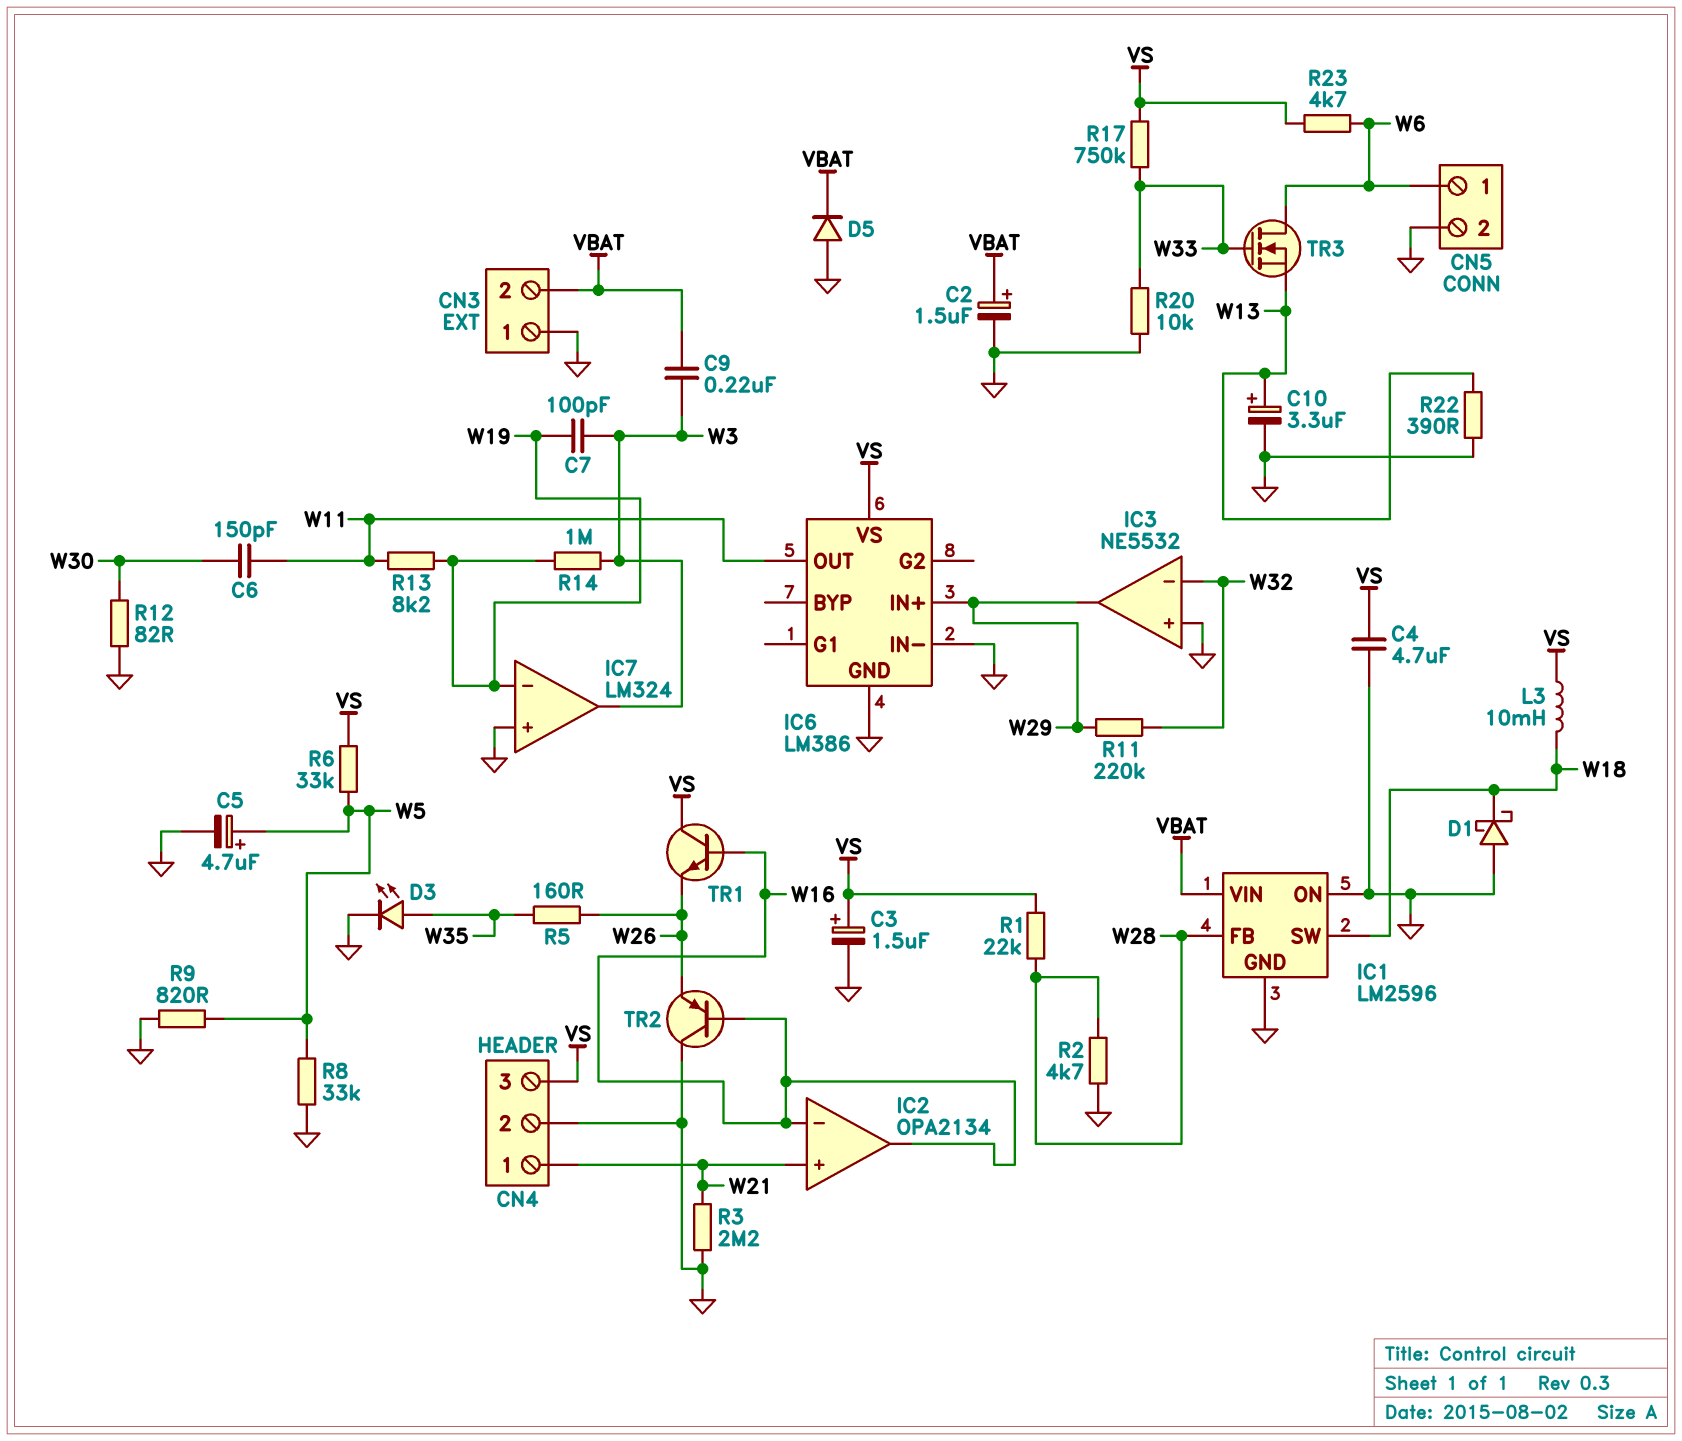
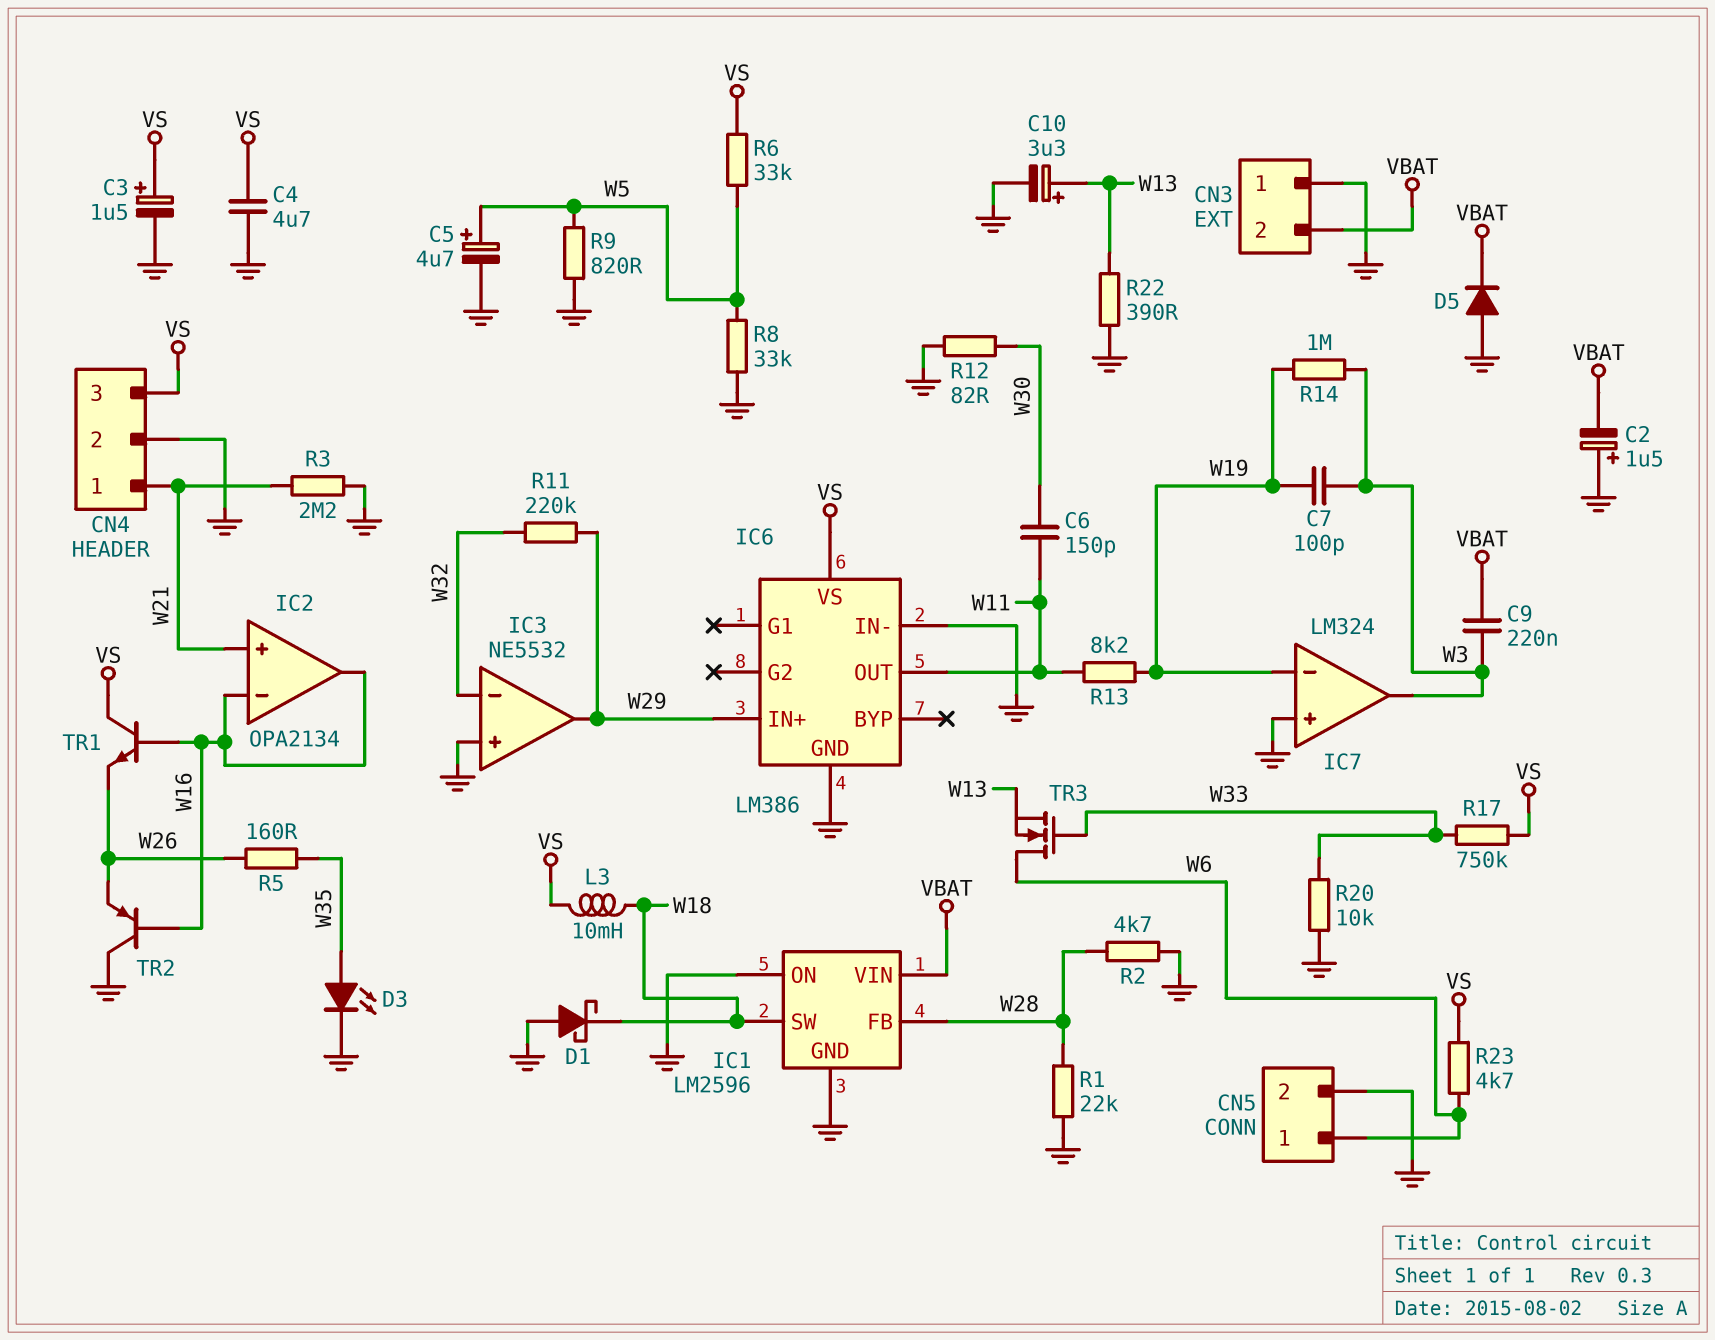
C2: 1.5uF (plus VBAT, minus GND) -> 1.5uF (plus GND, minus VBAT)
R1: 22k (VS, W28) -> 22k (GND, W28)

